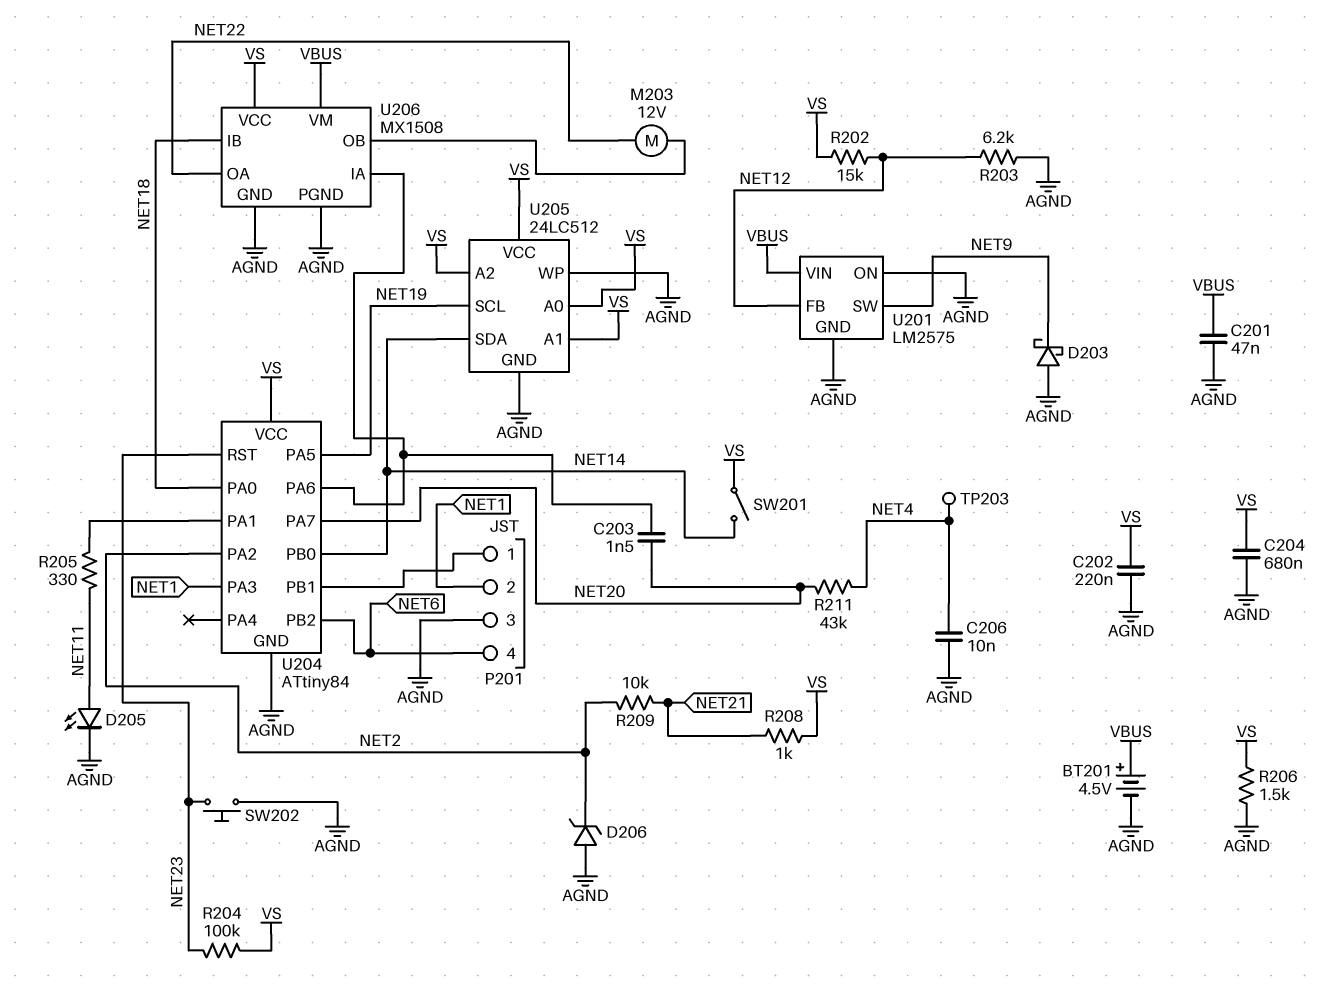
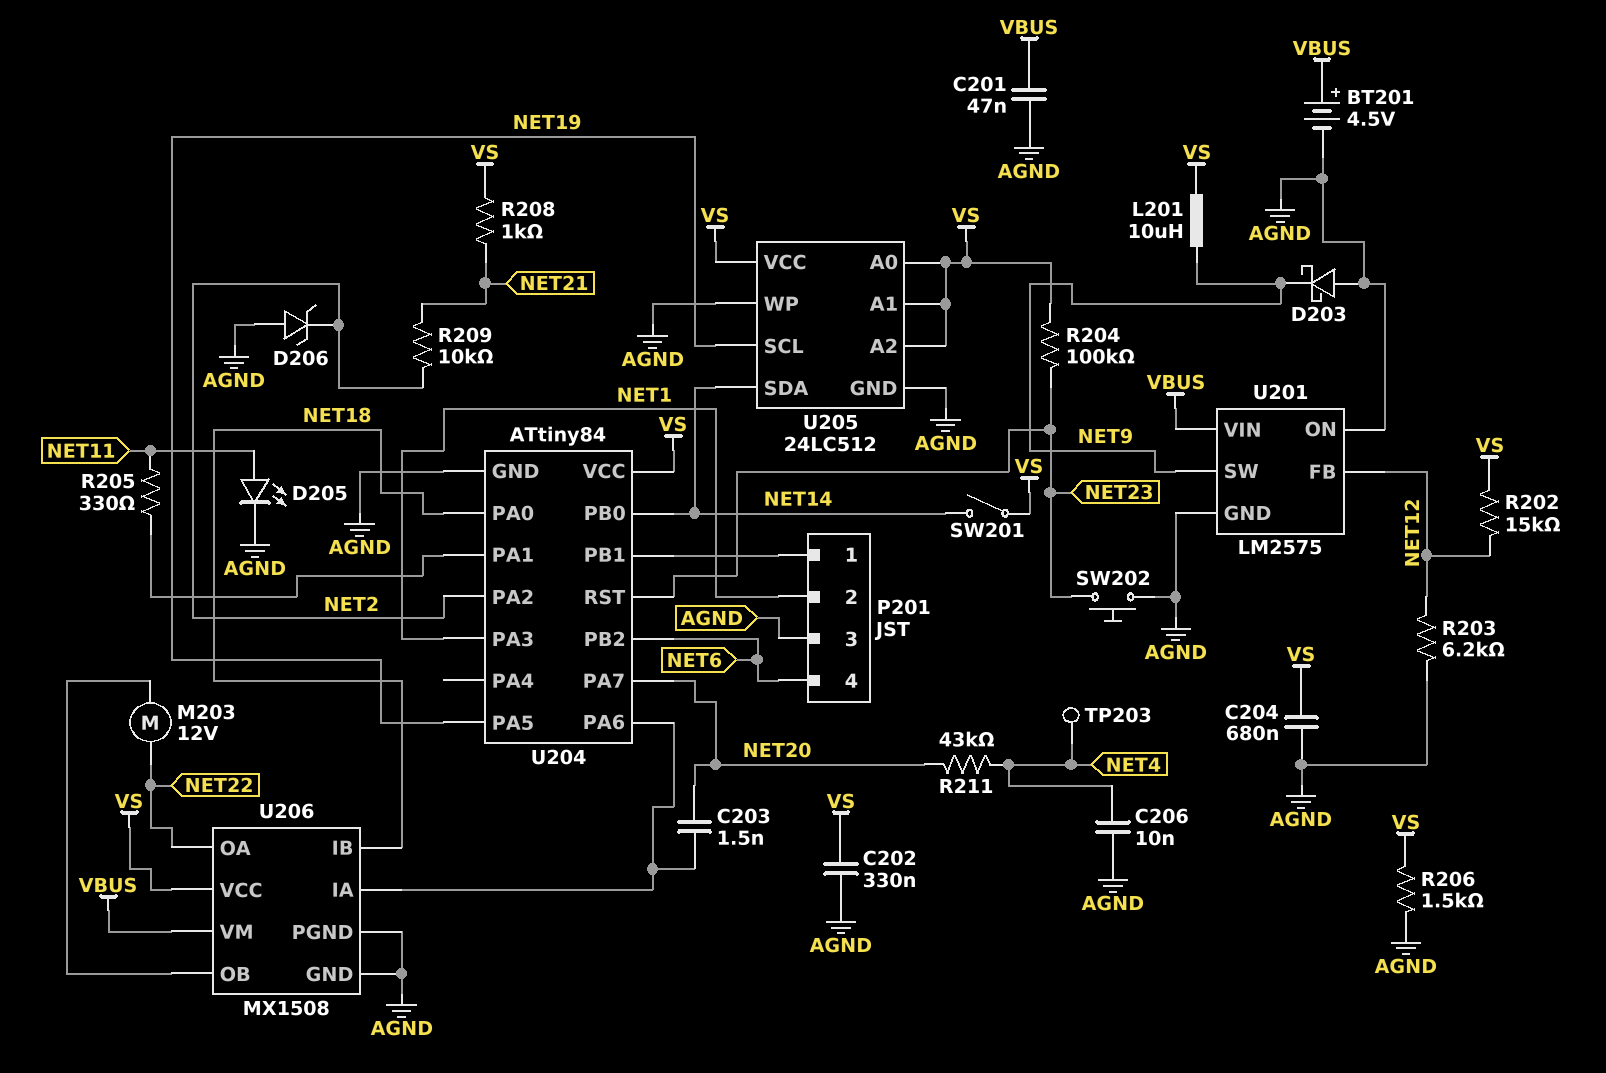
C202: 220nF (AGND, VS) -> 330nF (AGND, VS)
L201: none -> 10uH (NET9, VS)

